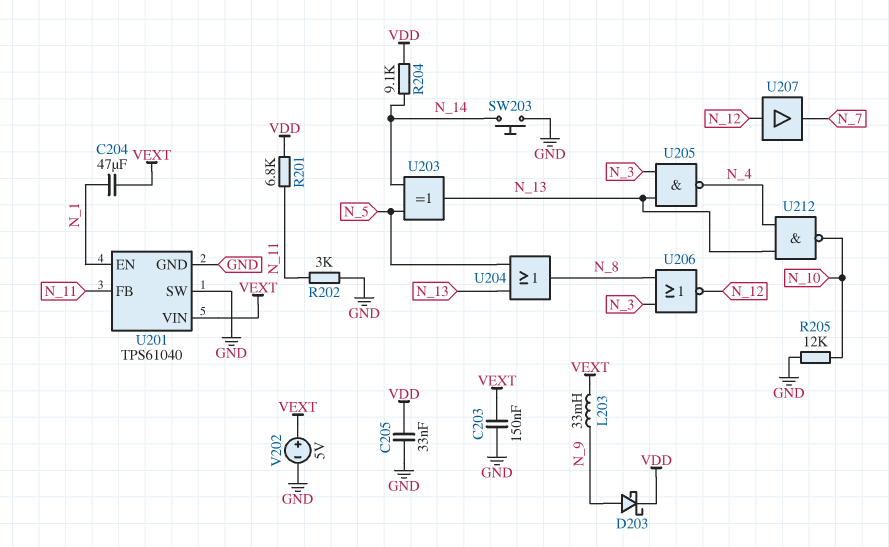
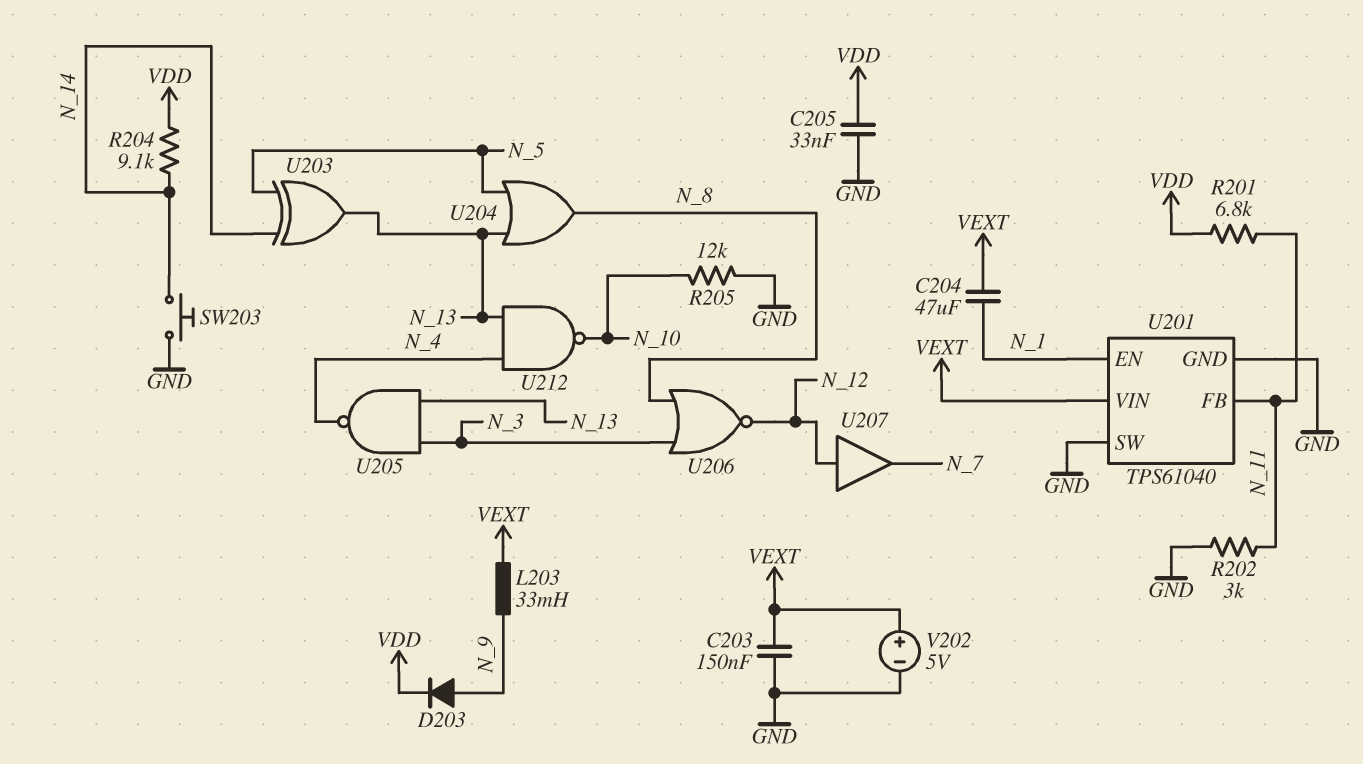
D203: schottky (A N_9, K VDD) -> diode (A N_9, K VDD)

